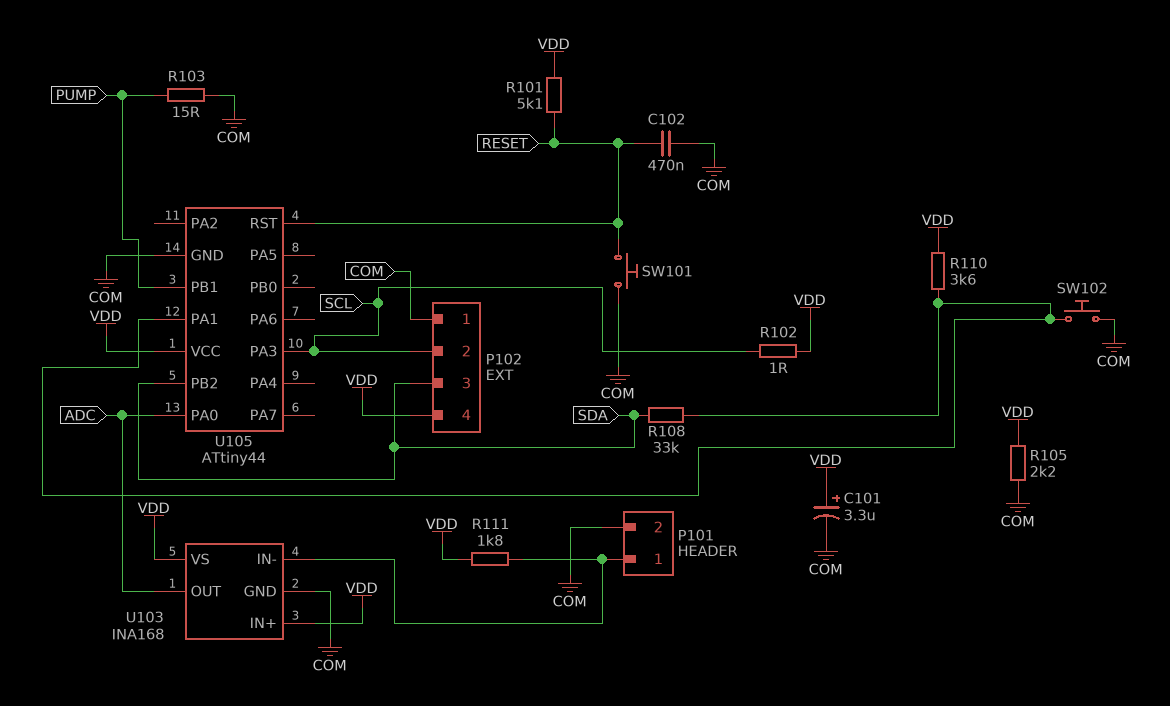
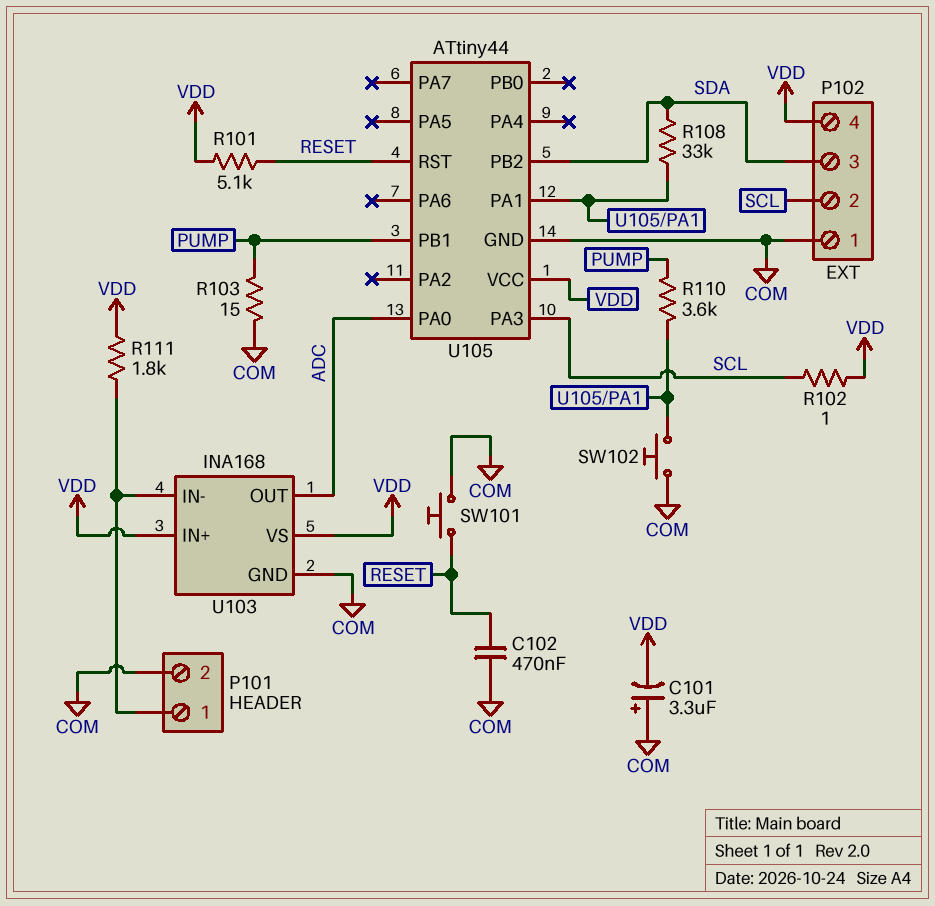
C101: 3.3uF (plus VDD, minus COM) -> 3.3uF (plus COM, minus VDD)
R105: 2.2k (COM, VDD) -> none
R110: 3.6k (U105/PA1, VDD) -> 3.6k (PUMP, U105/PA1)

